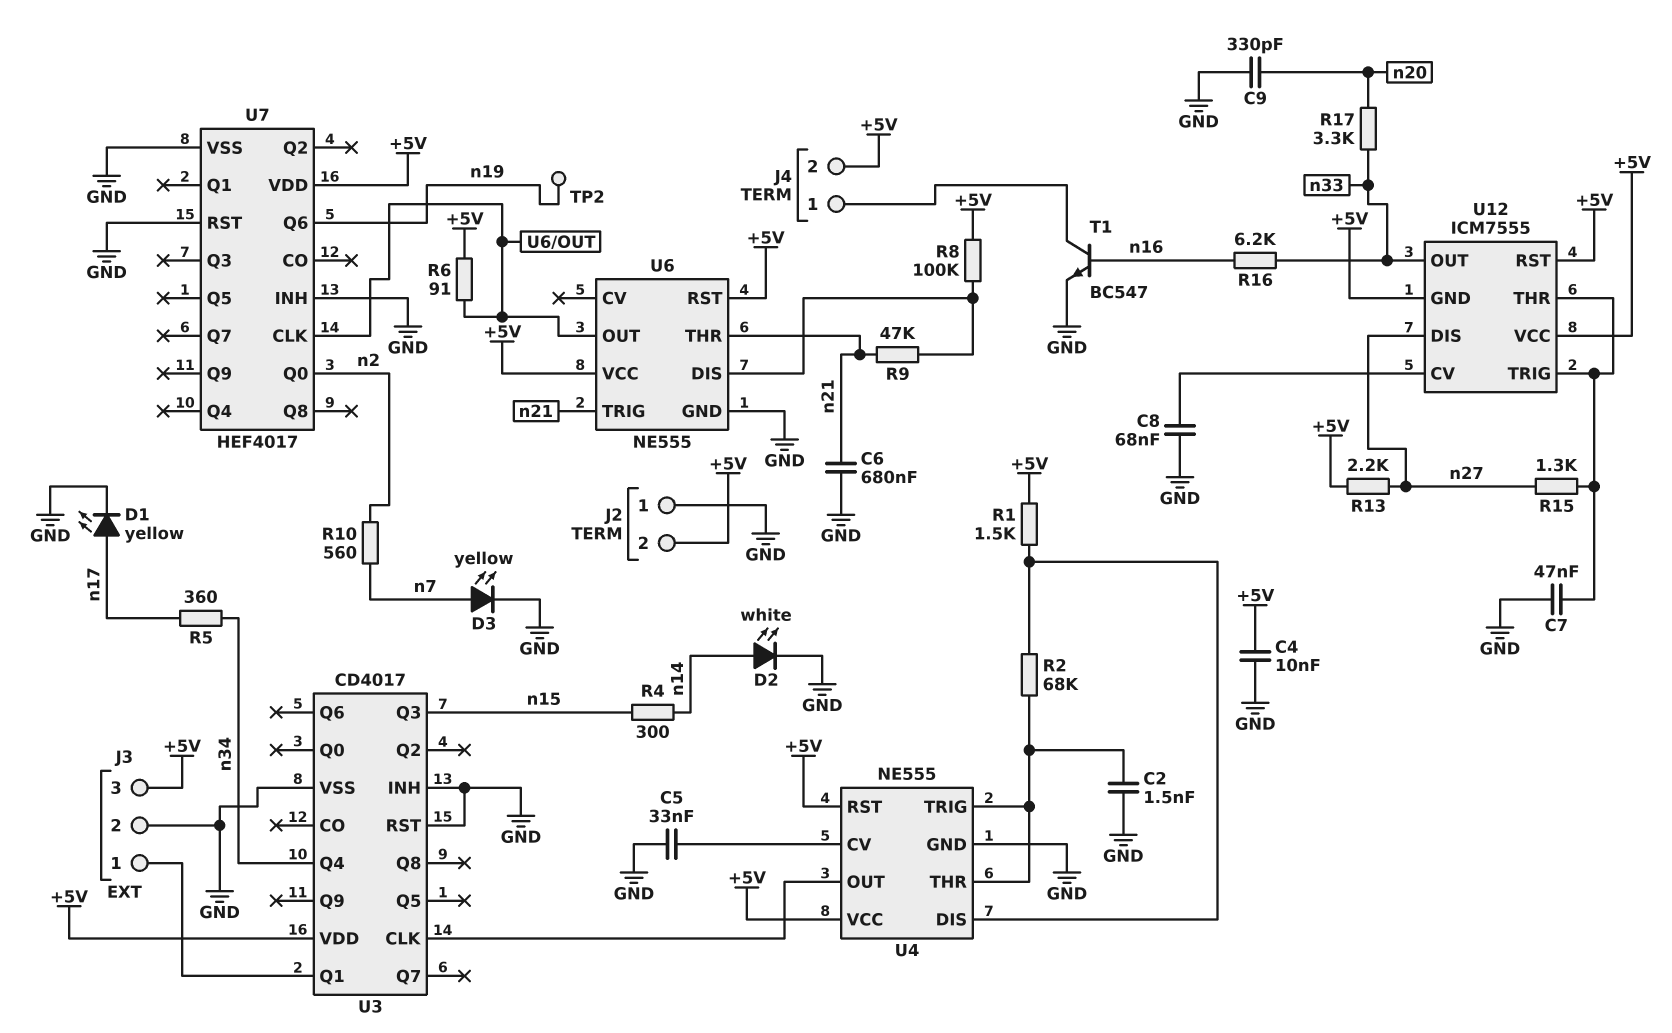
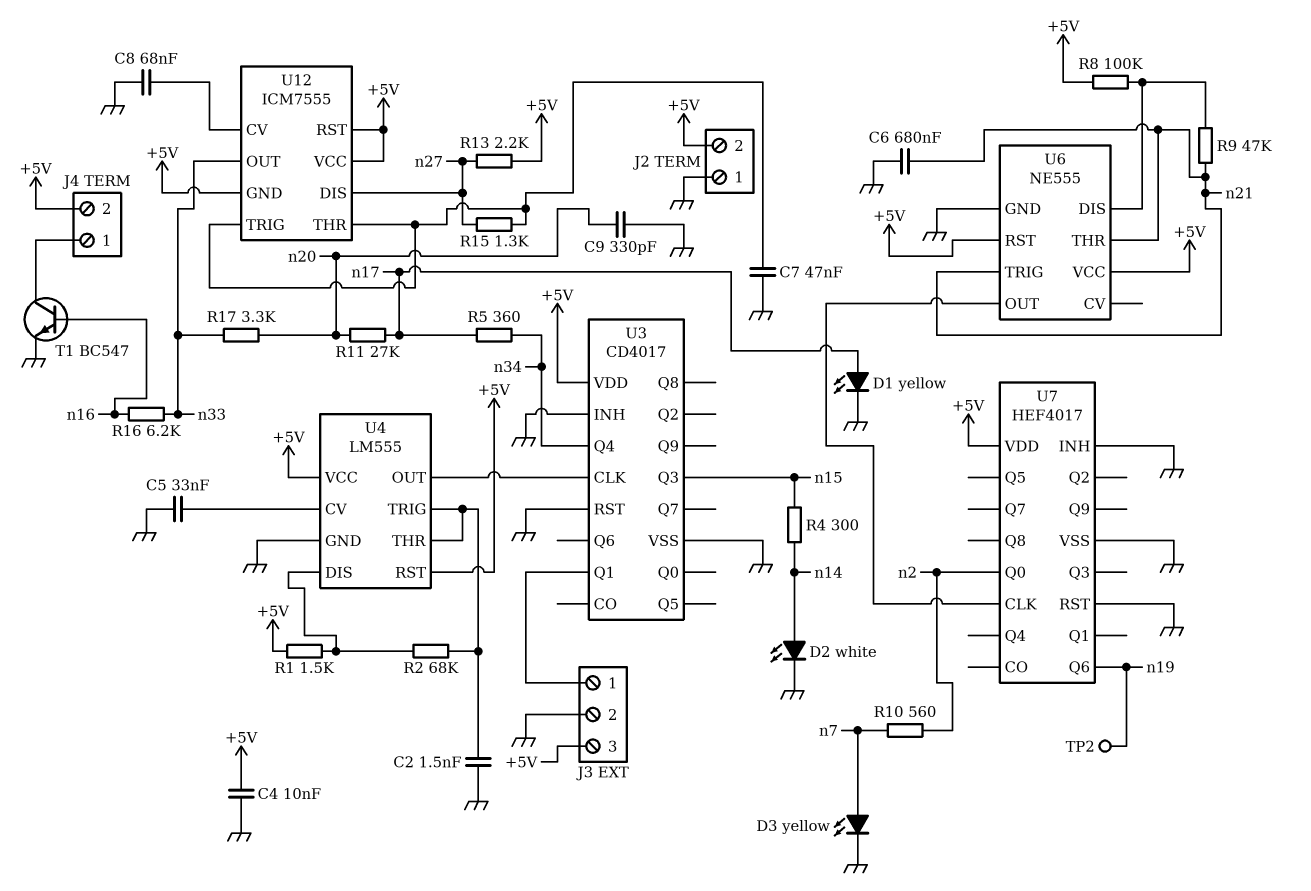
R6: 91 (+5V, U6/OUT) -> none
R11: none -> 27k (n17, n20)
U4: NE555 -> LM555

